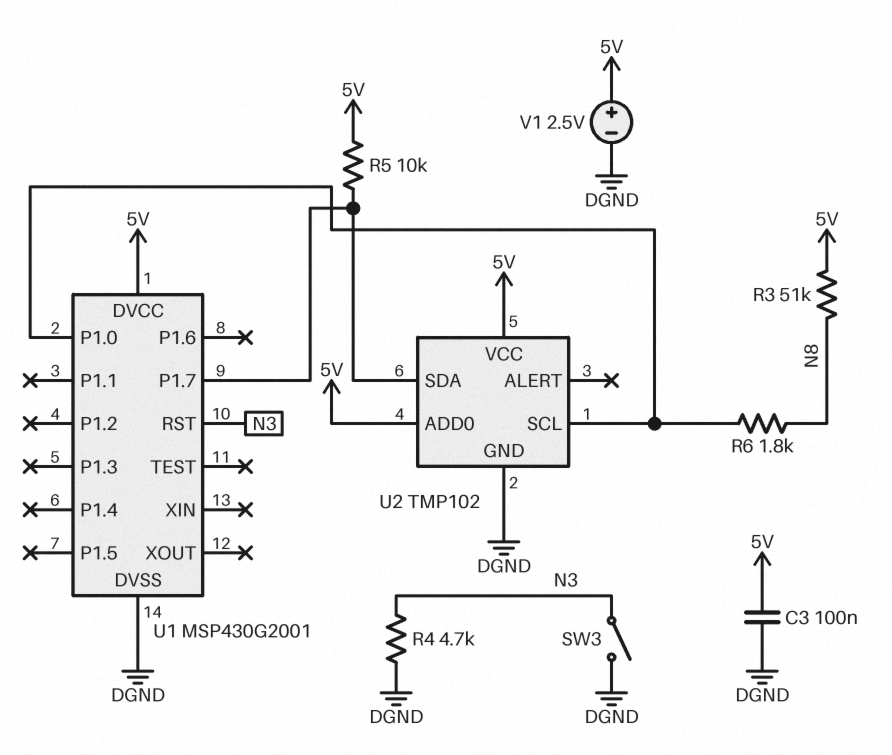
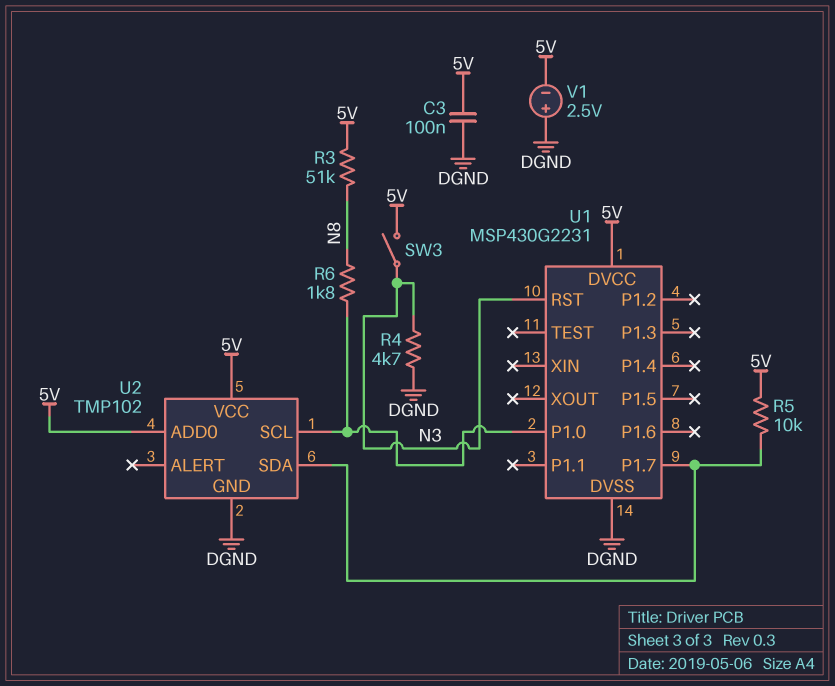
SW3: switch (DGND, N3) -> switch (5V, N3)
U1: MSP430G2001 -> MSP430G2231
V1: 2.5V (plus 5V, minus DGND) -> 2.5V (plus DGND, minus 5V)

